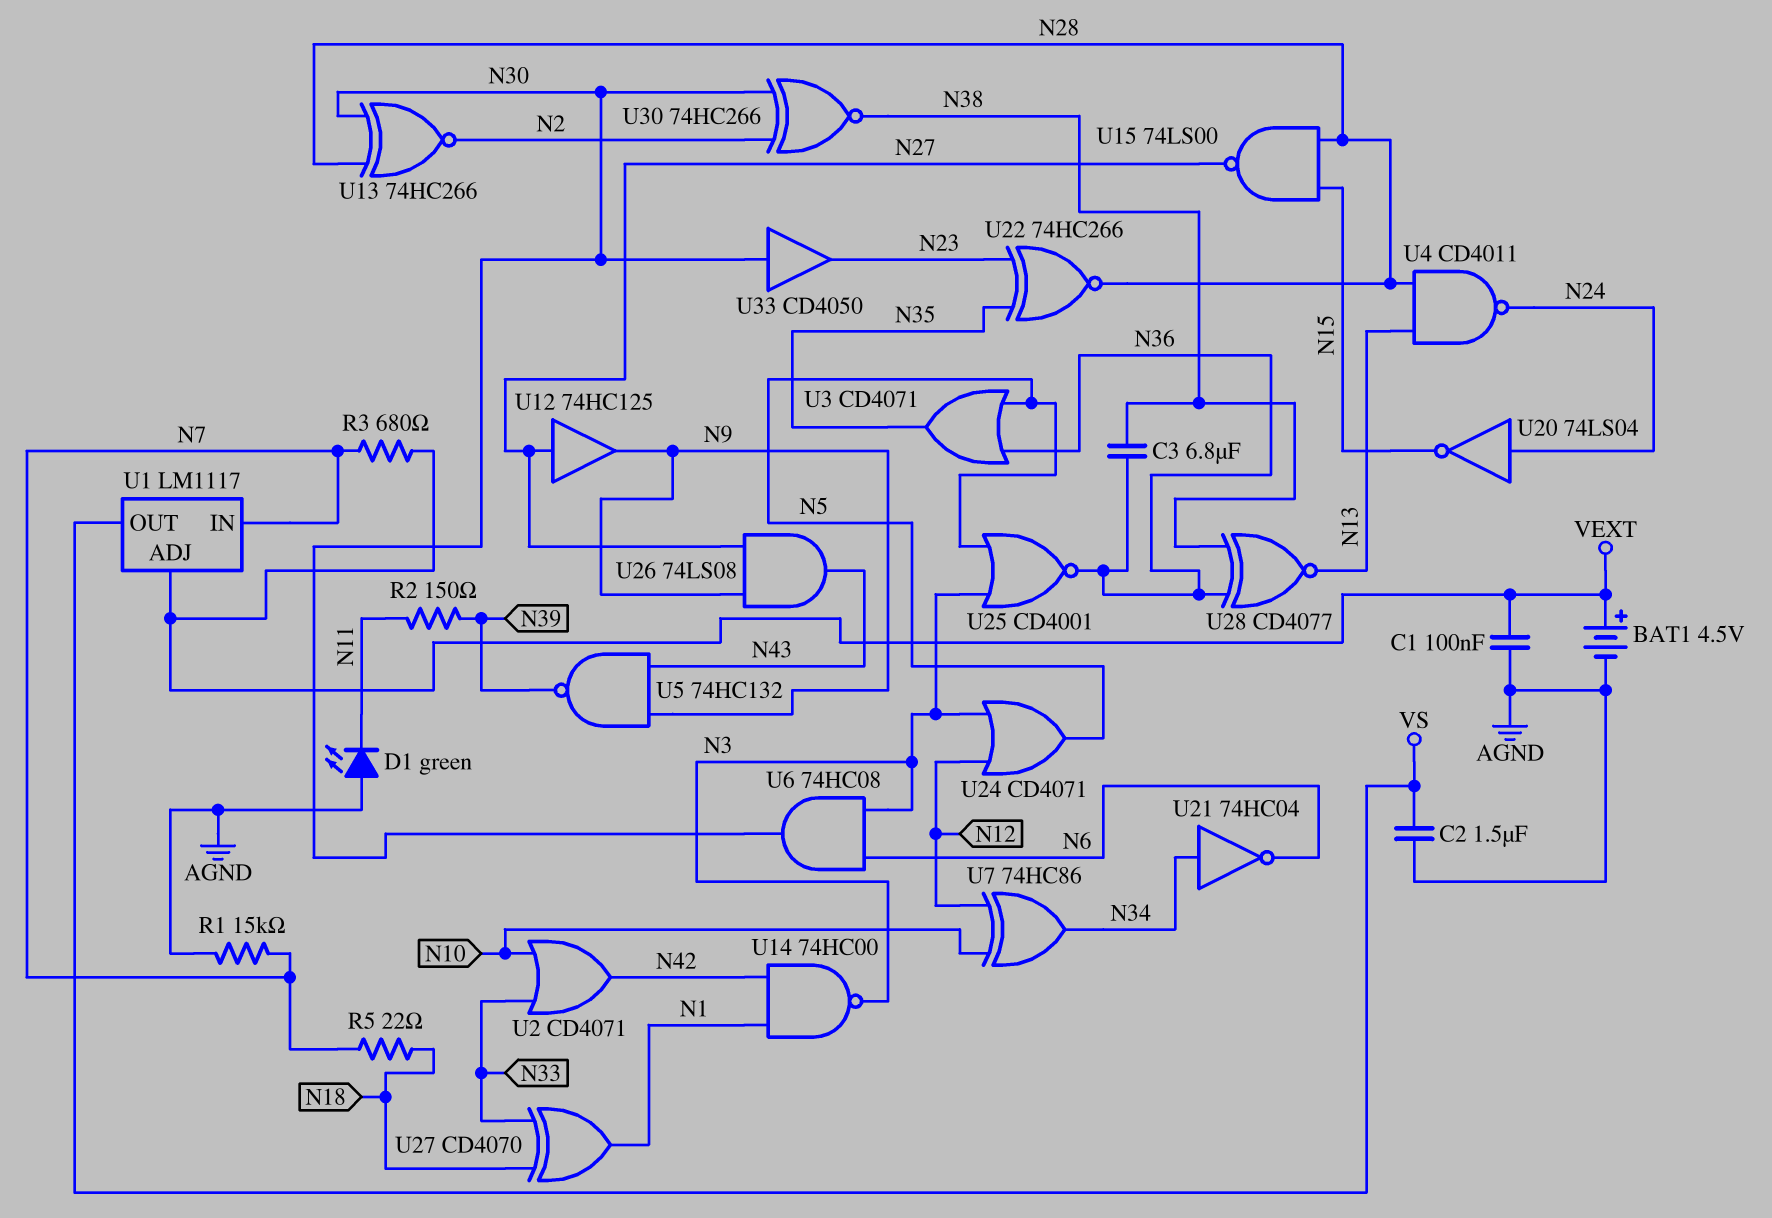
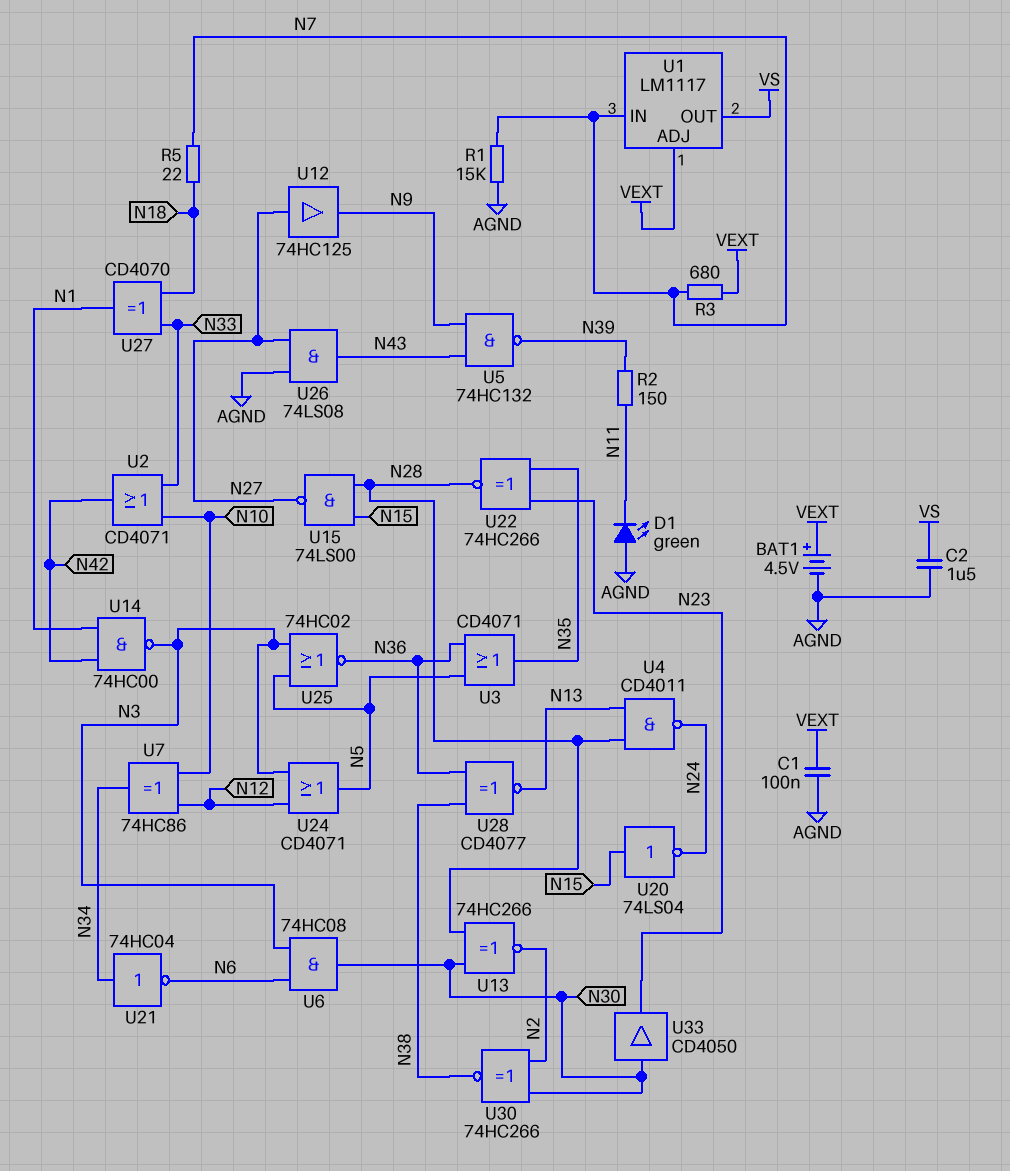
C3: 6.8uF (N36, N38) -> none
U20: NOT 74LS04 (in N24, out N15) -> NOT 74LS04 (in N15, out N24)
U25: NOR CD4001 (in N3, in N5, out N36) -> NOR 74HC02 (in N3, in N5, out N36)
U26: AND 74LS08 (in N9, in N27, out N43) -> AND 74LS08 (in AGND, in N27, out N43)

